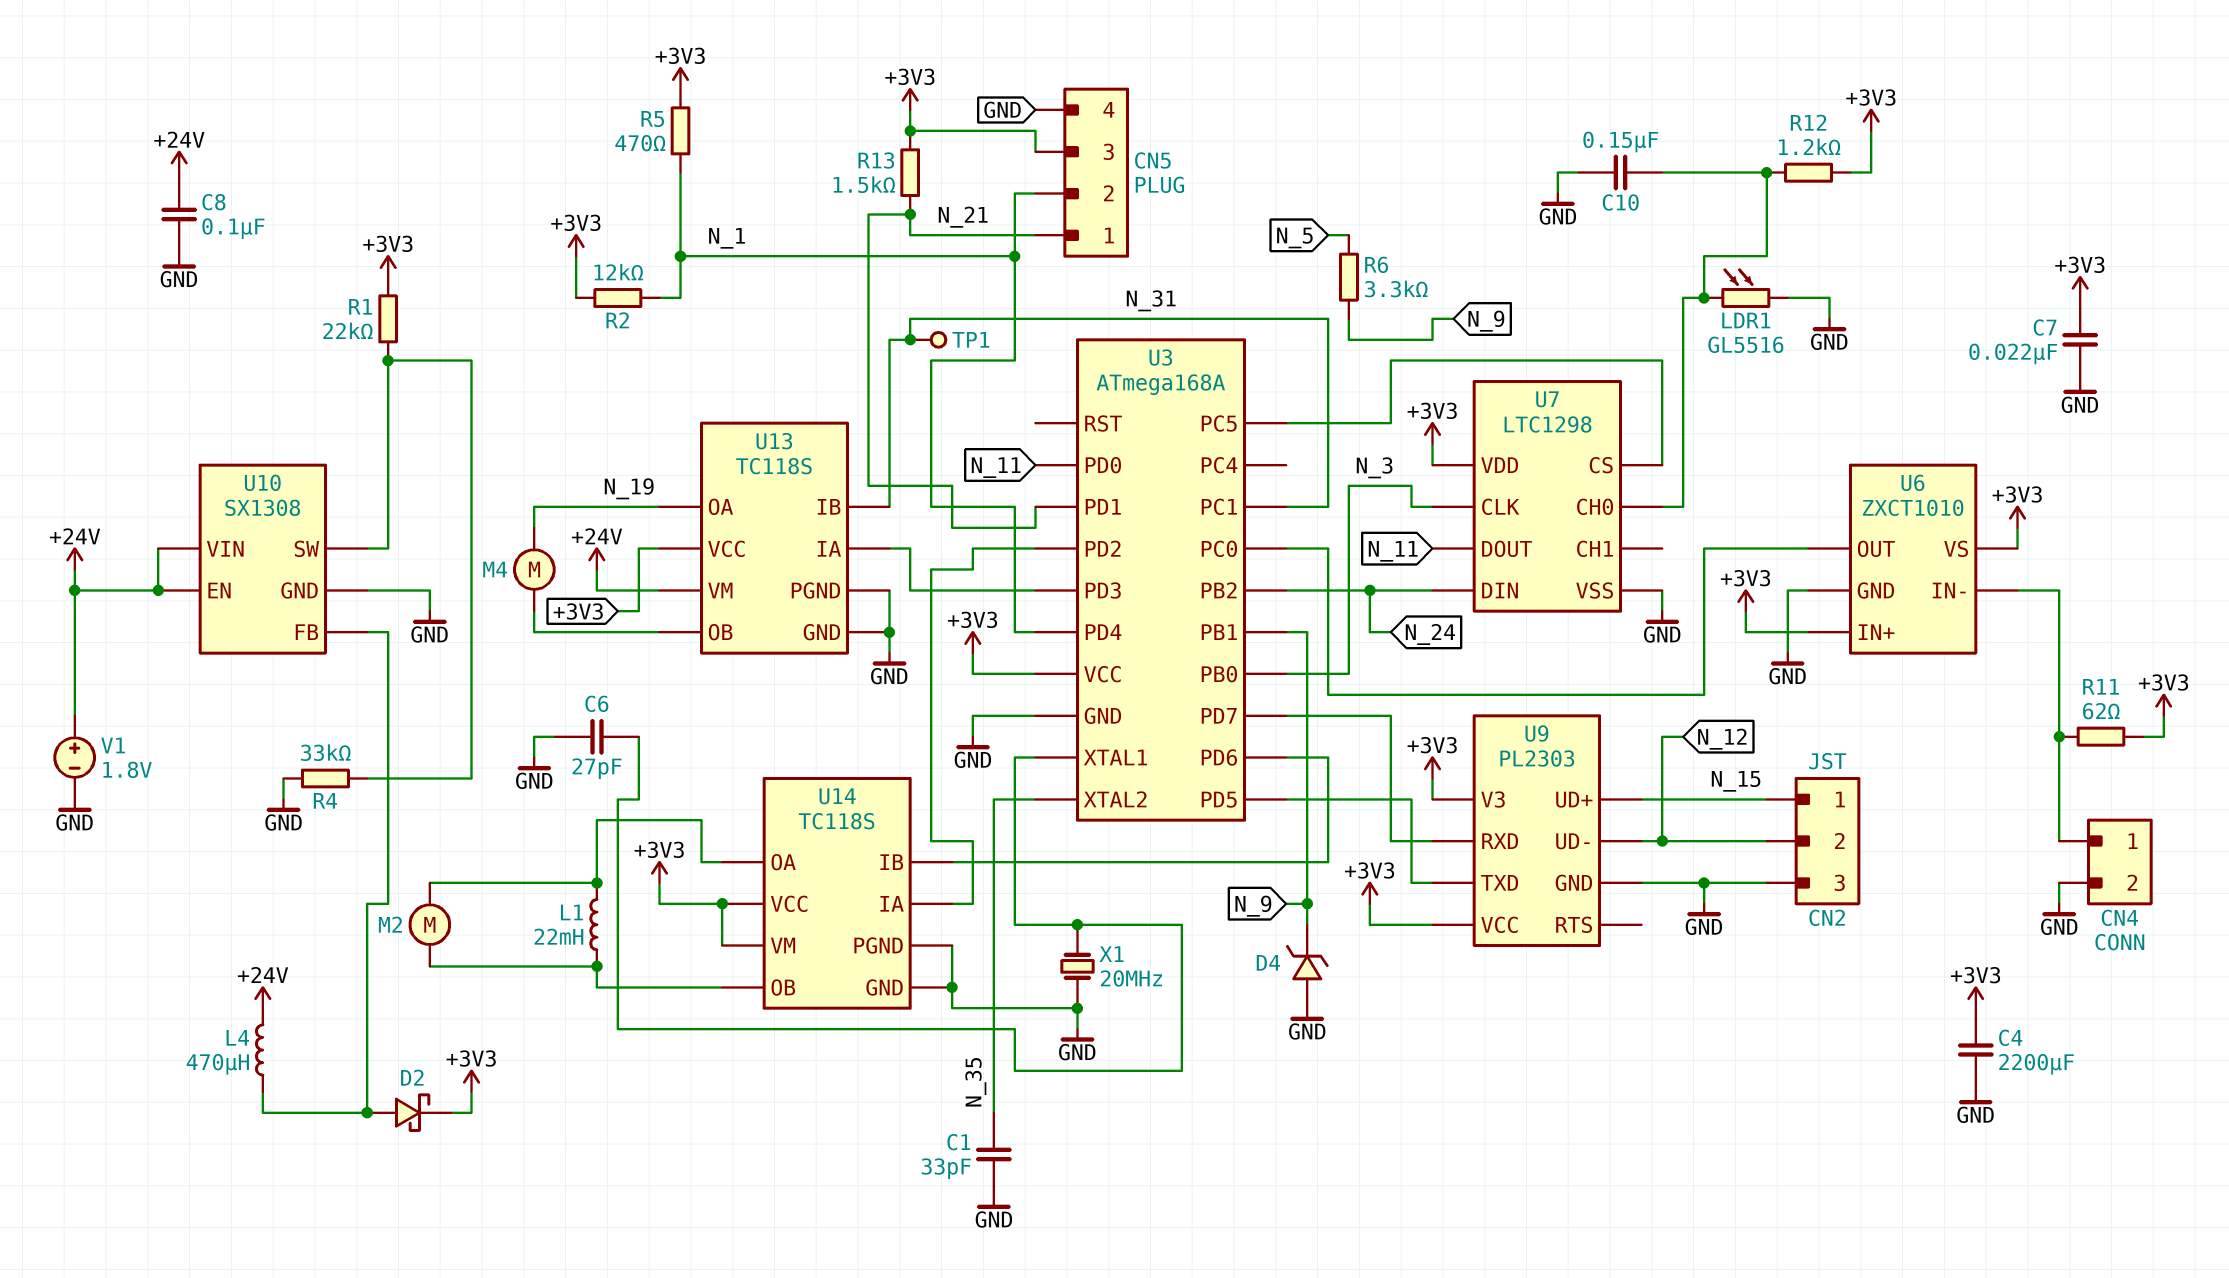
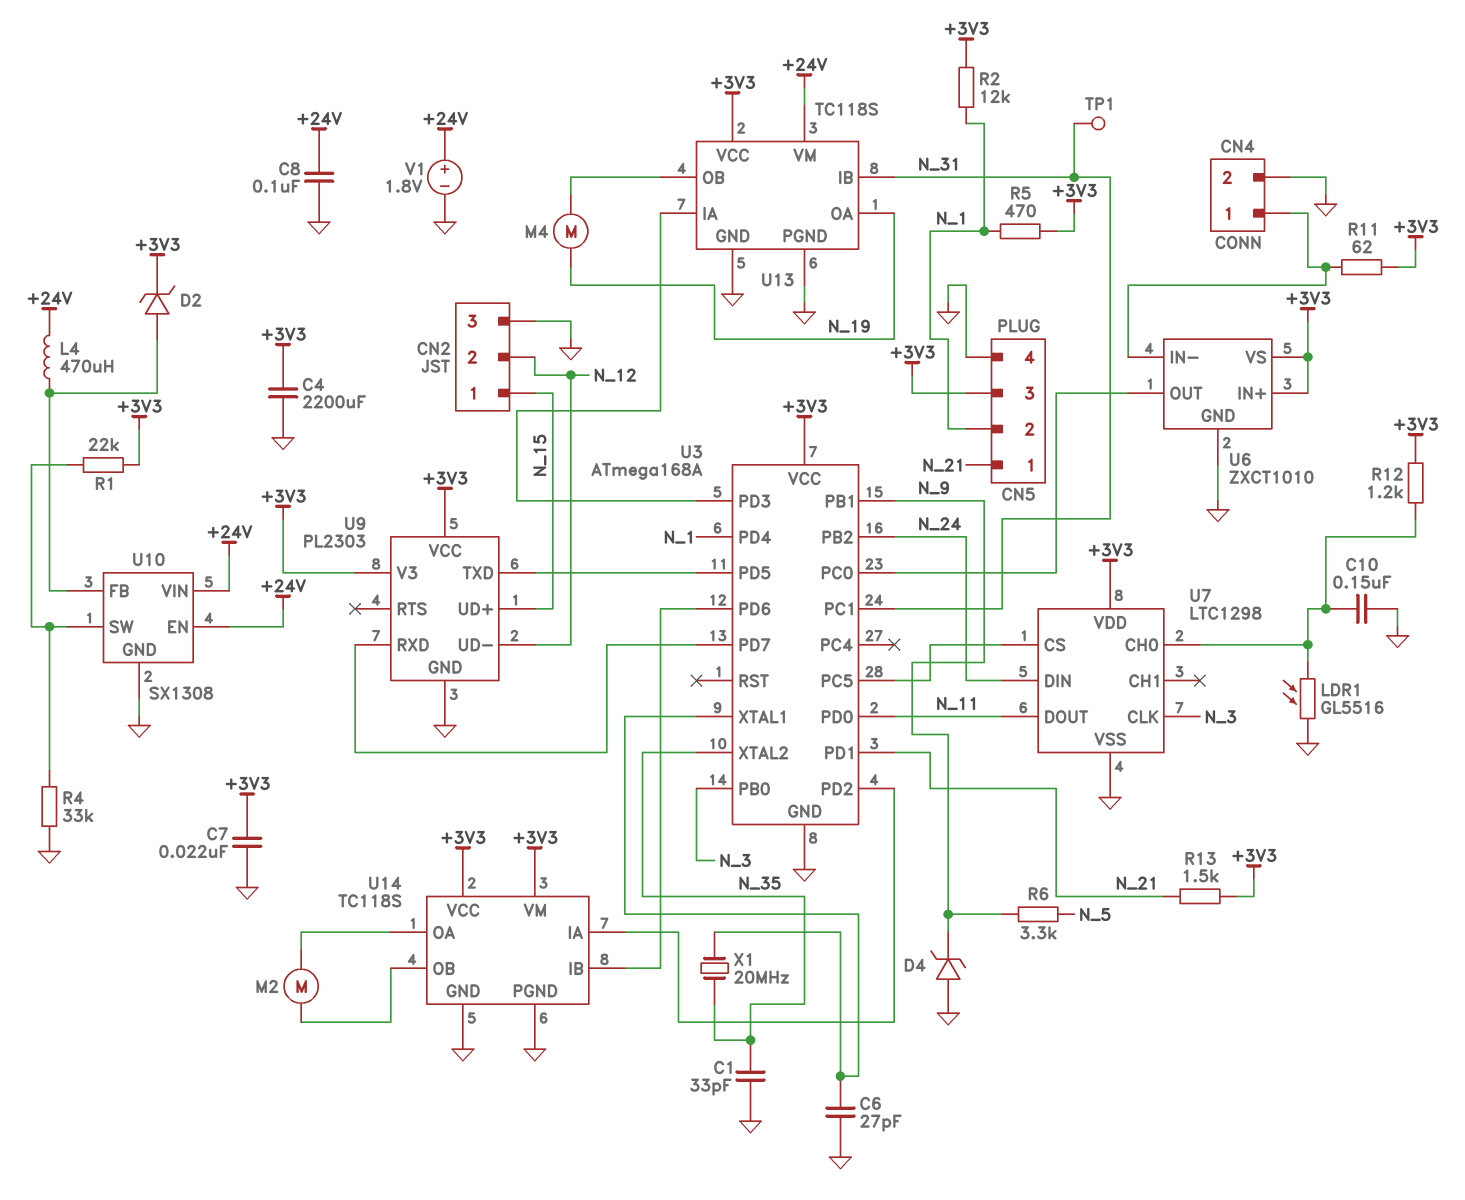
D2: schottky (A U10/FB, K +3V3) -> zener (A U10/FB, K +3V3)
L1: 22mH (U14/OA, U14/OB) -> none
X1: 20MHz (GND, U3/XTAL1) -> 20MHz (N_35, U3/XTAL1)

